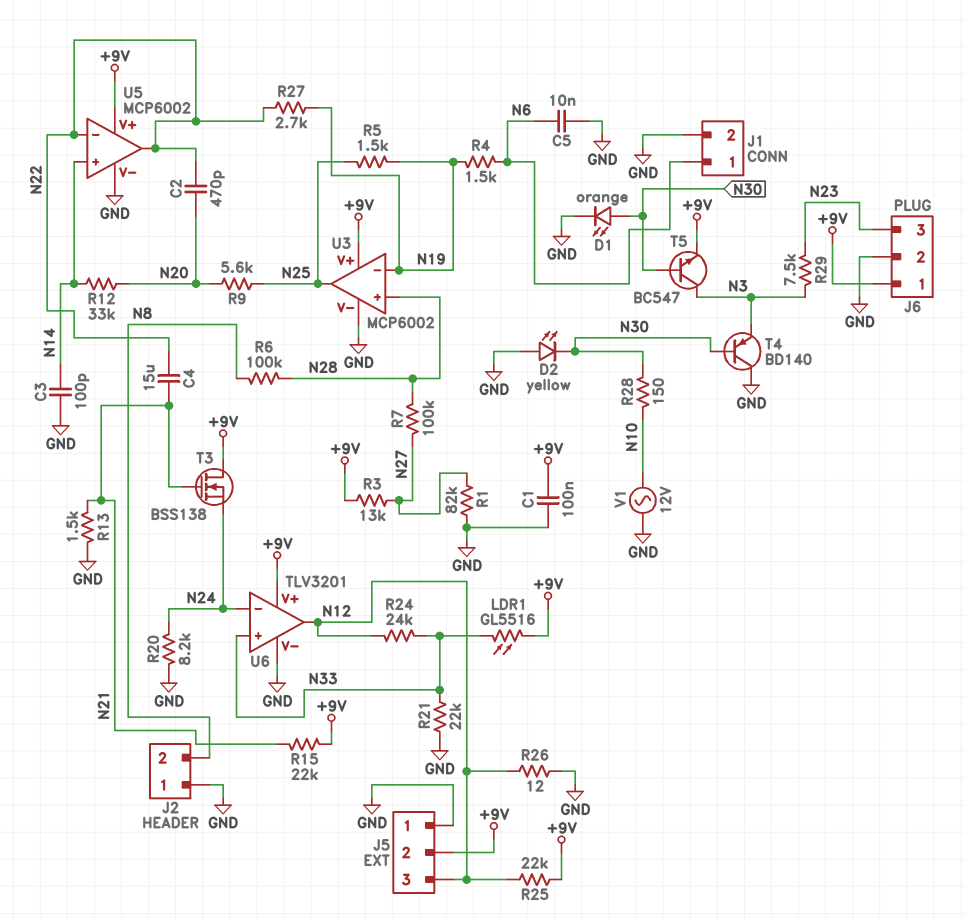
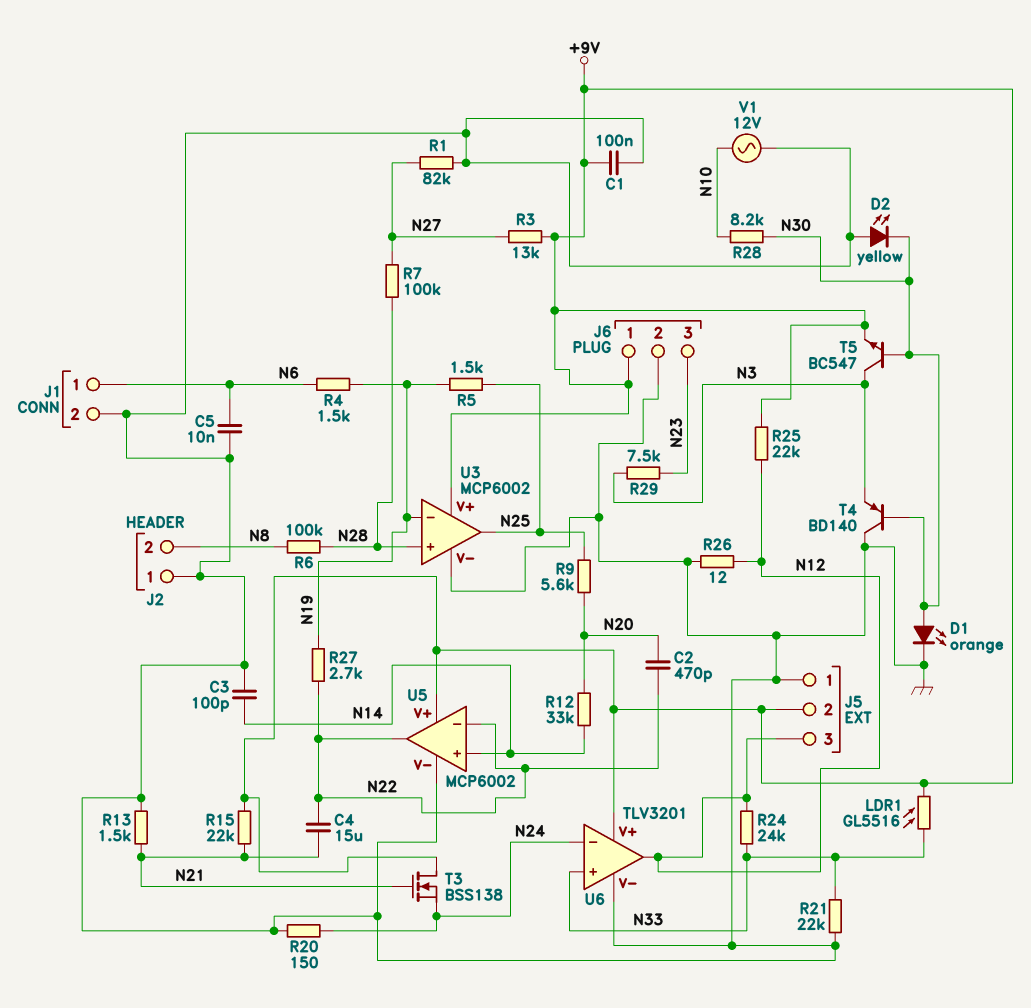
R20: 8.2k (GND, N24) -> 150 (GND, N24)
R28: 150 (N10, N30) -> 8.2k (N10, N30)

